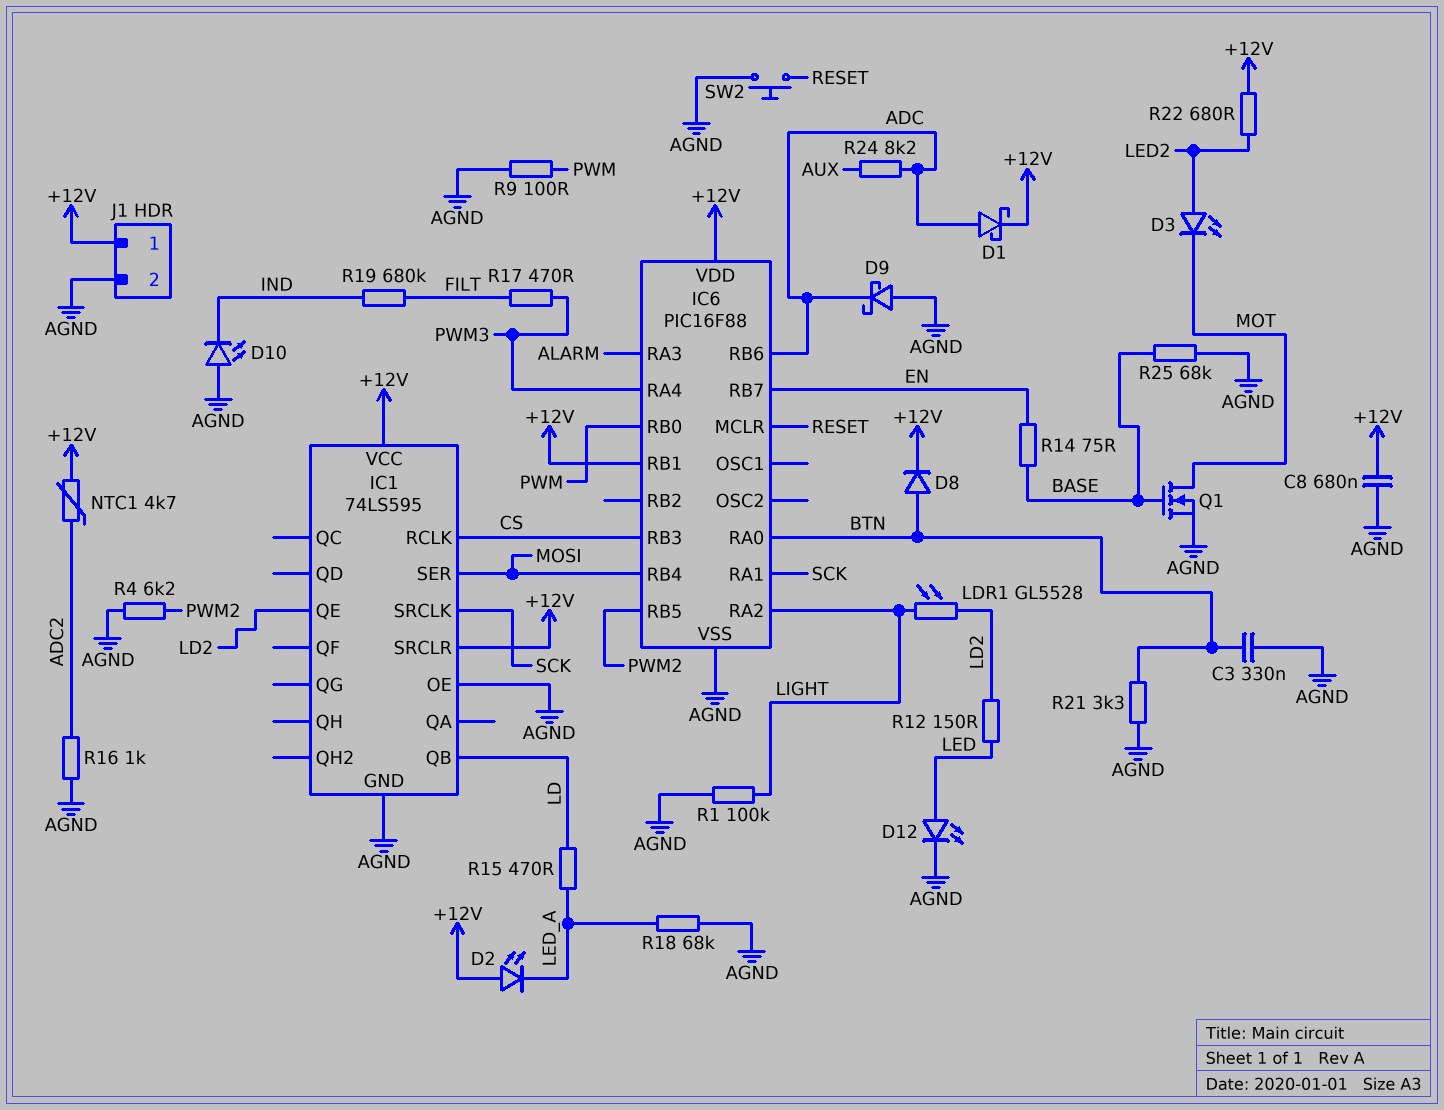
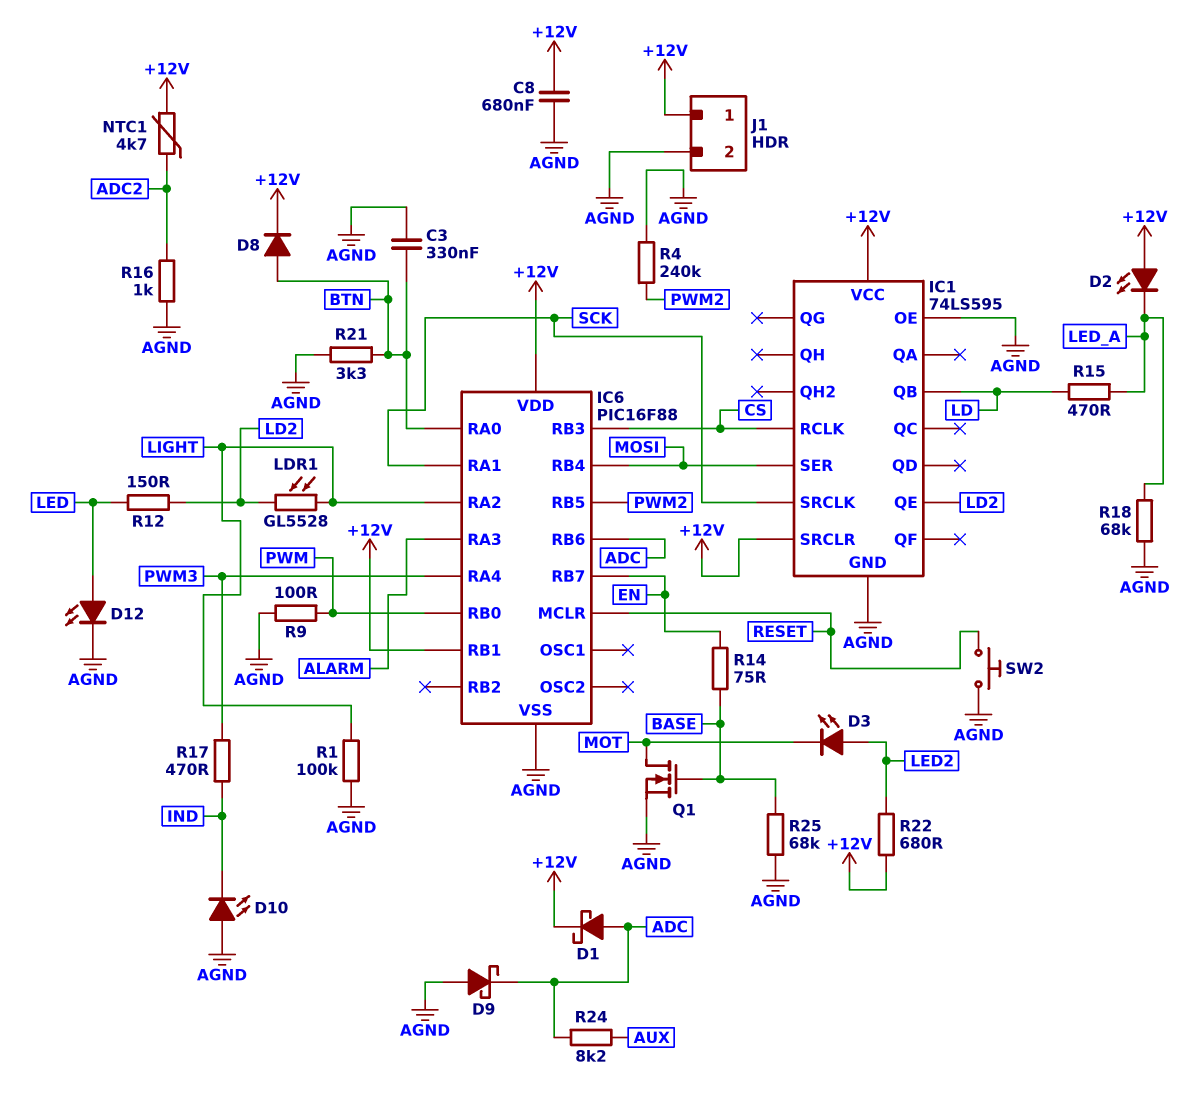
R4: 6.2k (AGND, PWM2) -> 240k (AGND, PWM2)
R17: 470 (FILT, PWM3) -> 470 (IND, PWM3)
R19: 680k (FILT, IND) -> none

